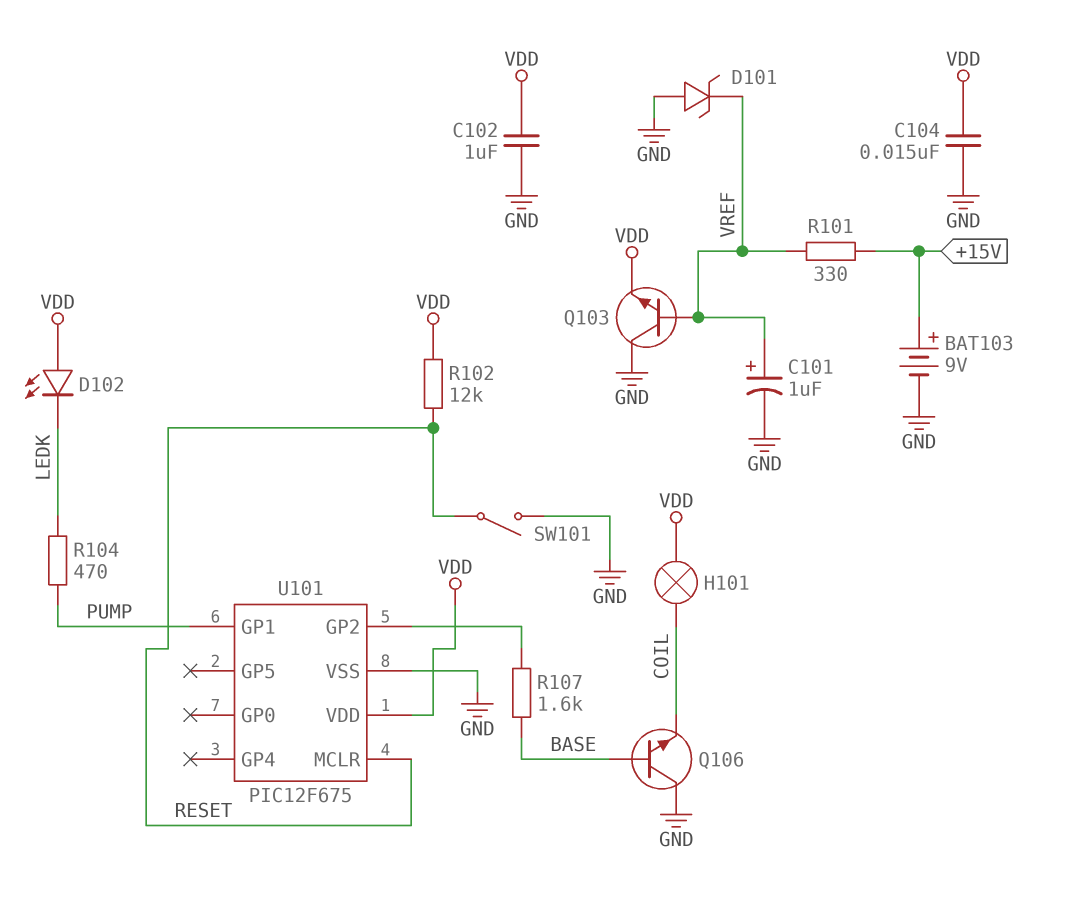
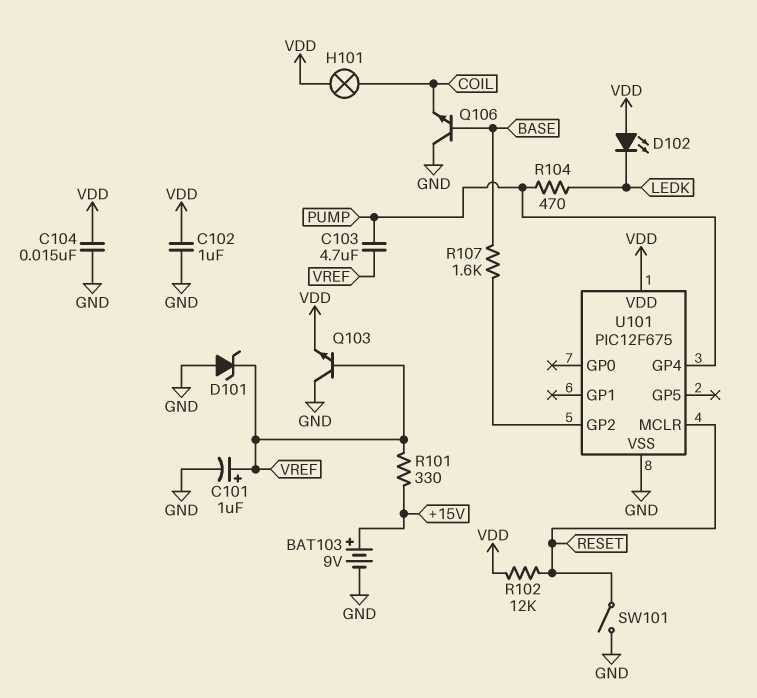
C103: none -> 4.7uF (PUMP, VREF)
U101 pin GP1: PUMP -> none
U101 pin GP4: none -> PUMP

